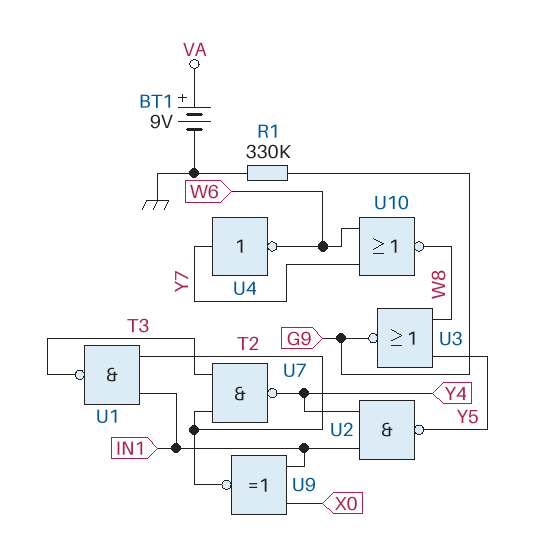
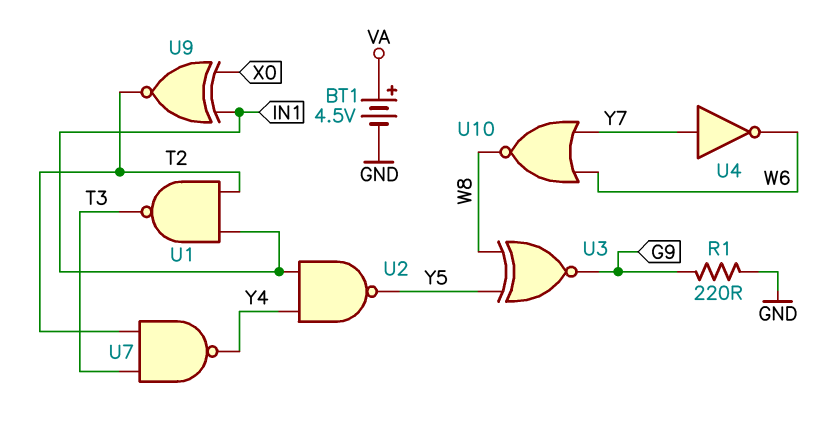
BT1: 9V (plus VA, minus GND) -> 4.5V (plus VA, minus GND)
R1: 330k (G9, GND) -> 220 (G9, GND)
U3: NOR (in W8, in Y5, out G9) -> XNOR (in W8, in Y5, out G9)

